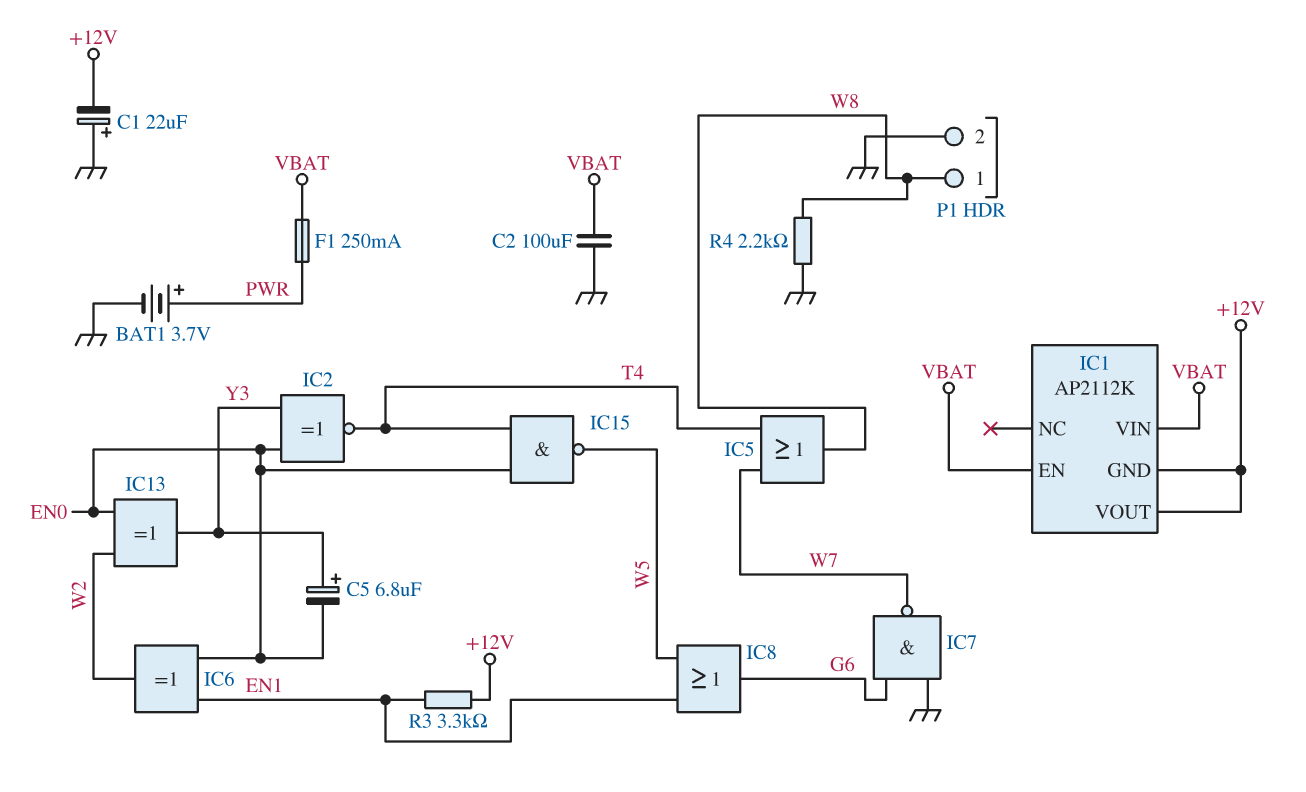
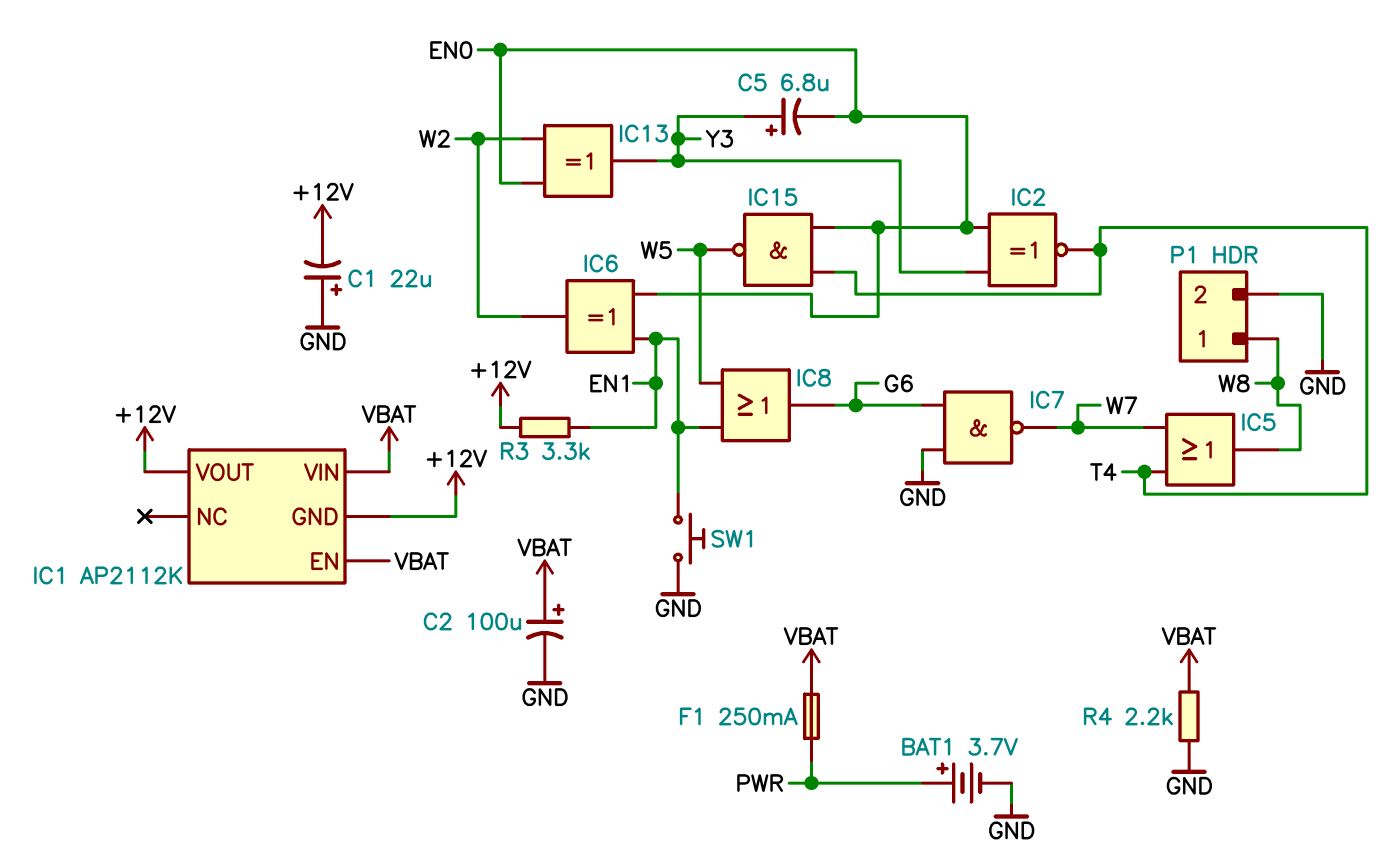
C2: 100uF (GND, VBAT) -> 100uF (plus VBAT, minus GND)
R4: 2.2k (GND, W8) -> 2.2k (GND, VBAT)
SW1: none -> button (EN1, GND)

